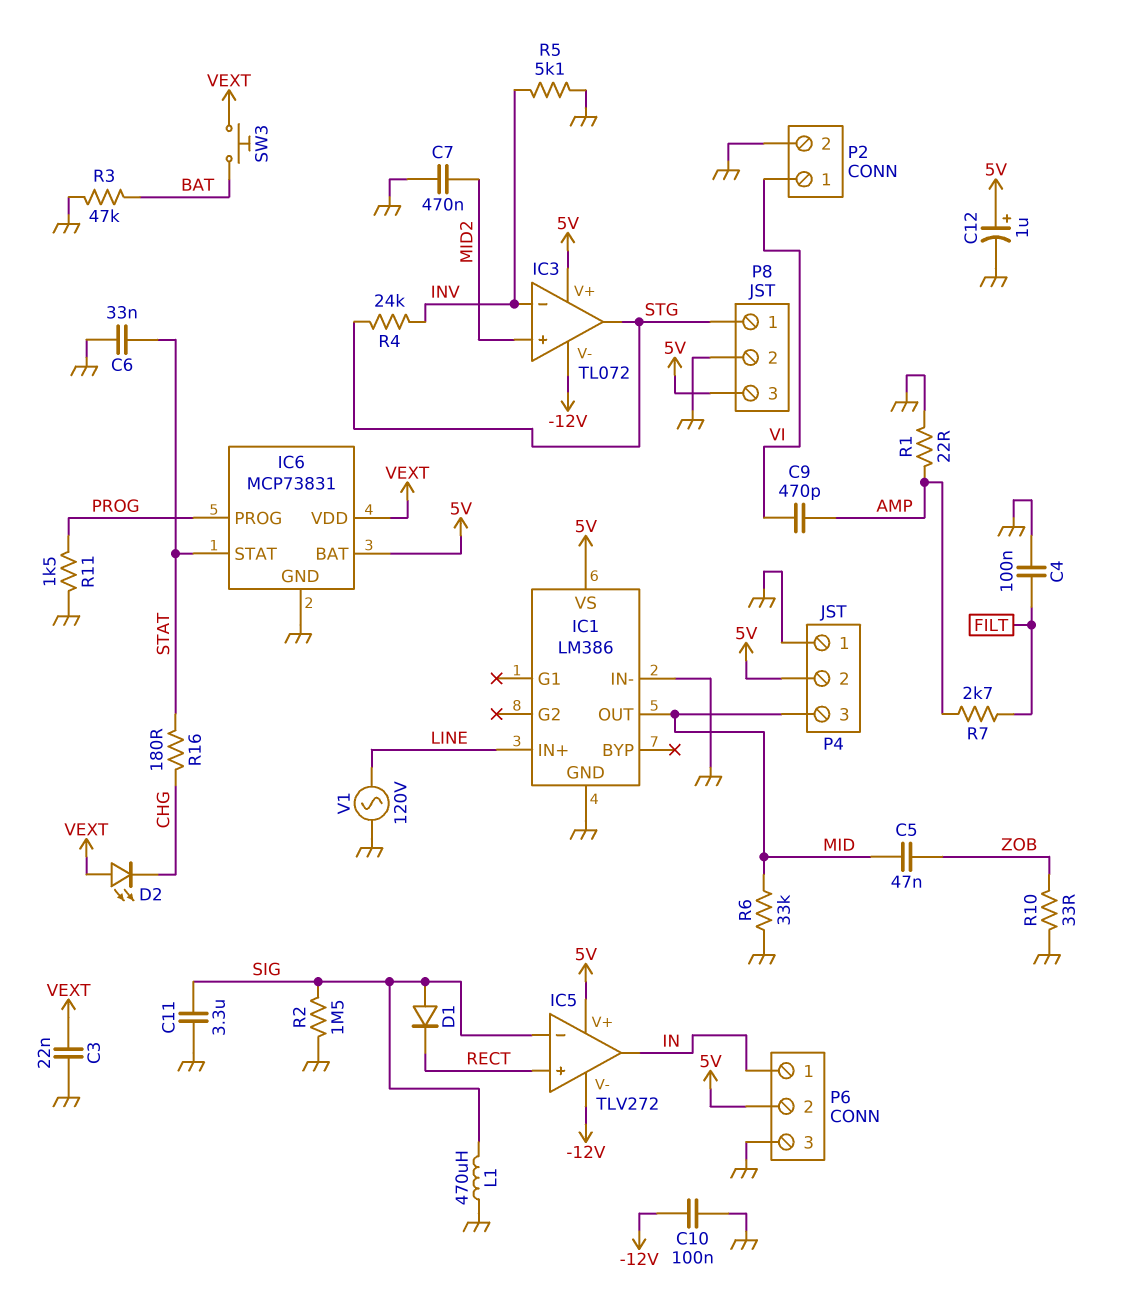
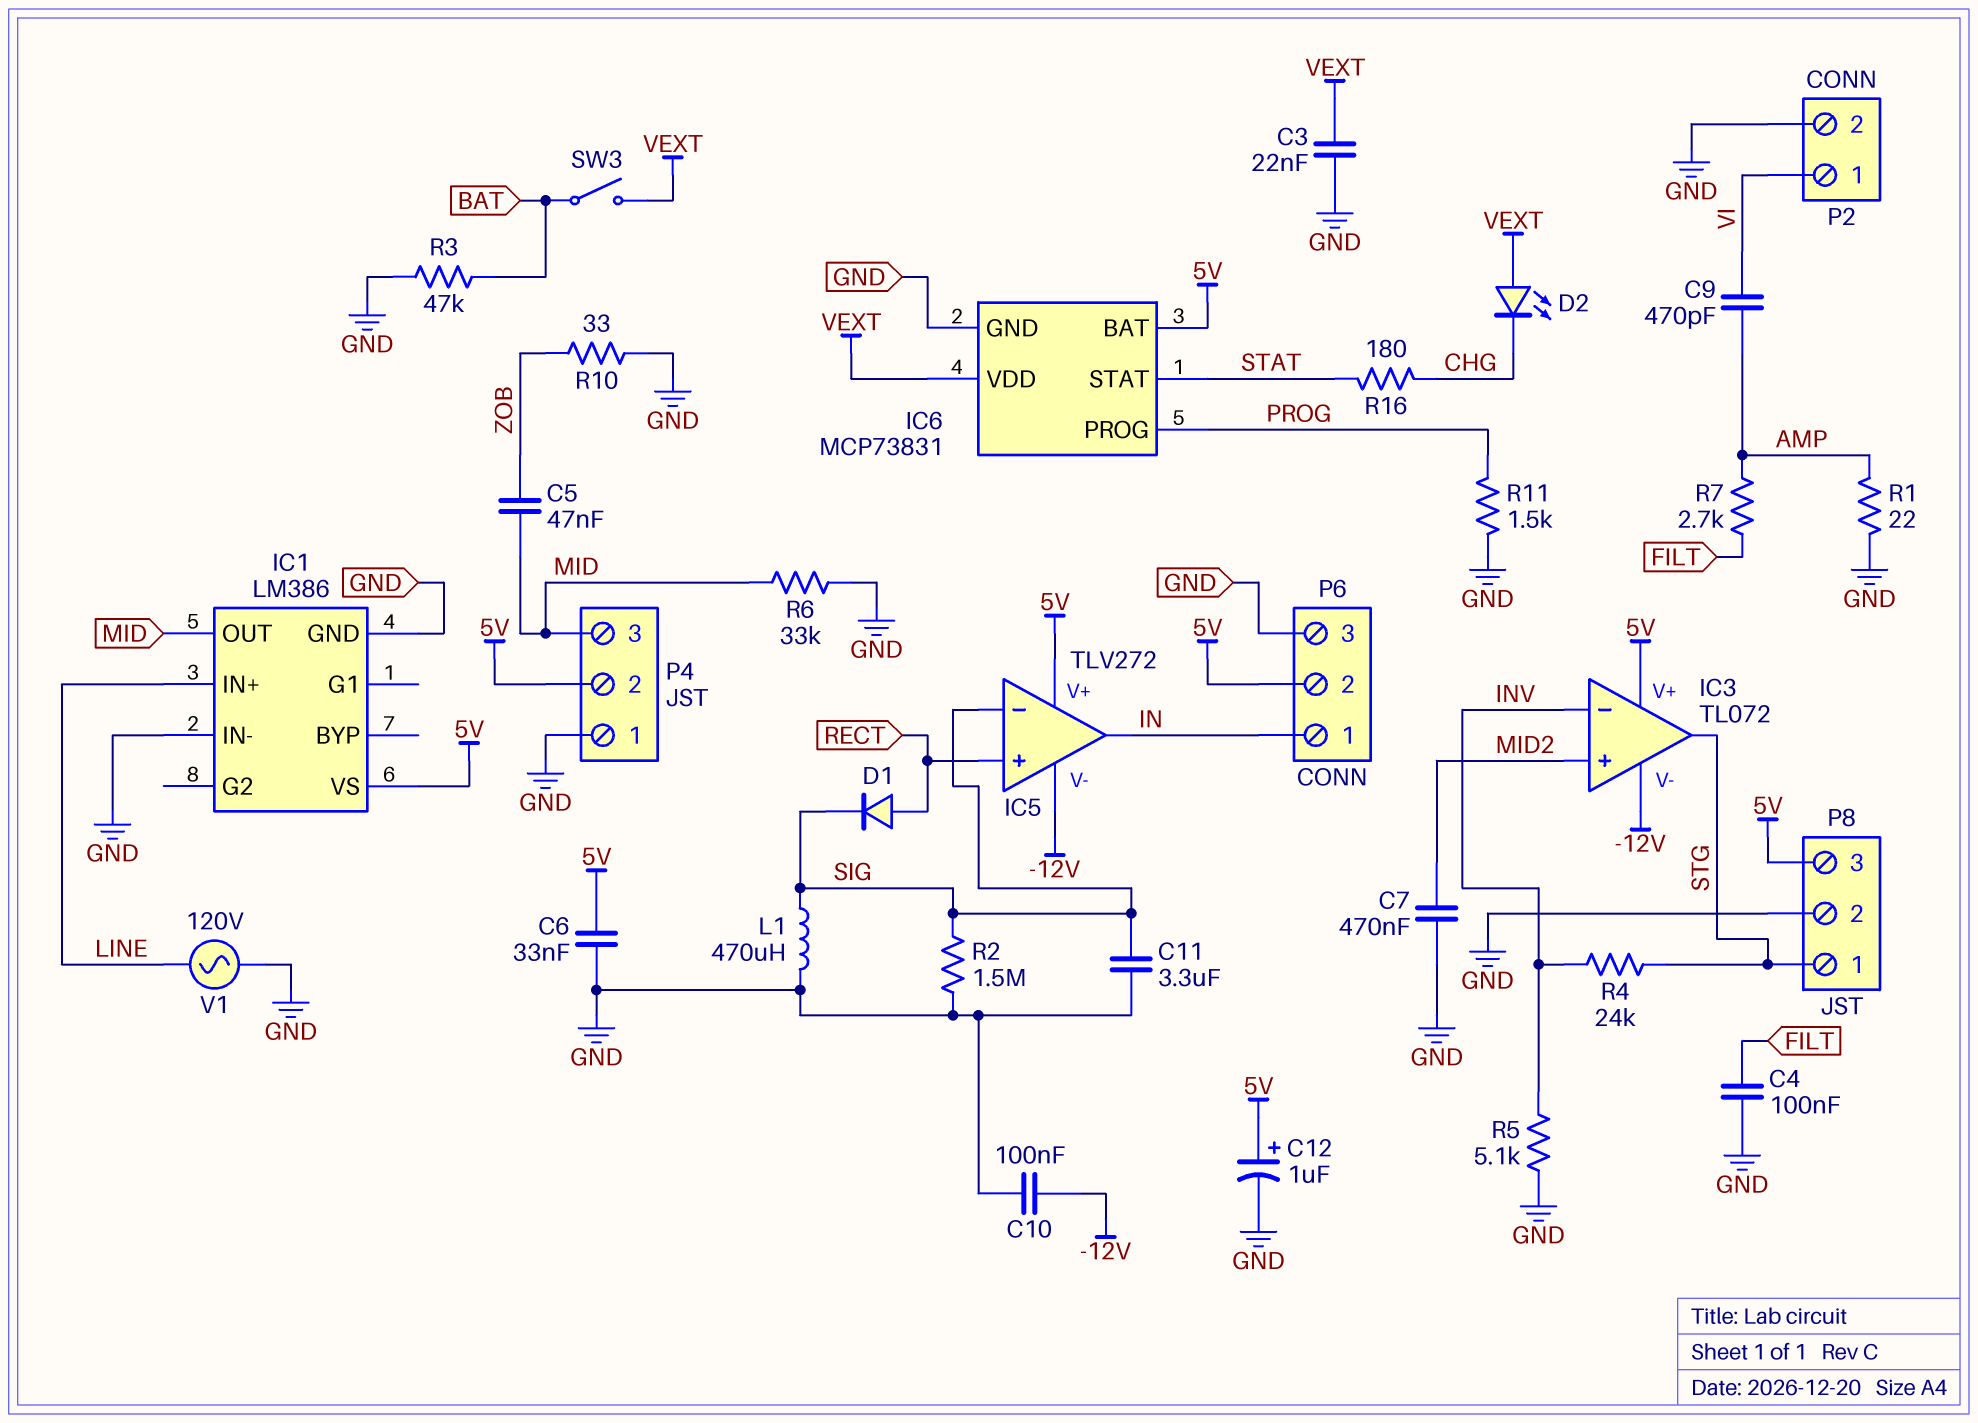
C6: 33nF (GND, STAT) -> 33nF (5V, GND)
D1: diode (A SIG, K RECT) -> diode (A RECT, K SIG)
SW3: button (BAT, VEXT) -> switch (BAT, VEXT)

